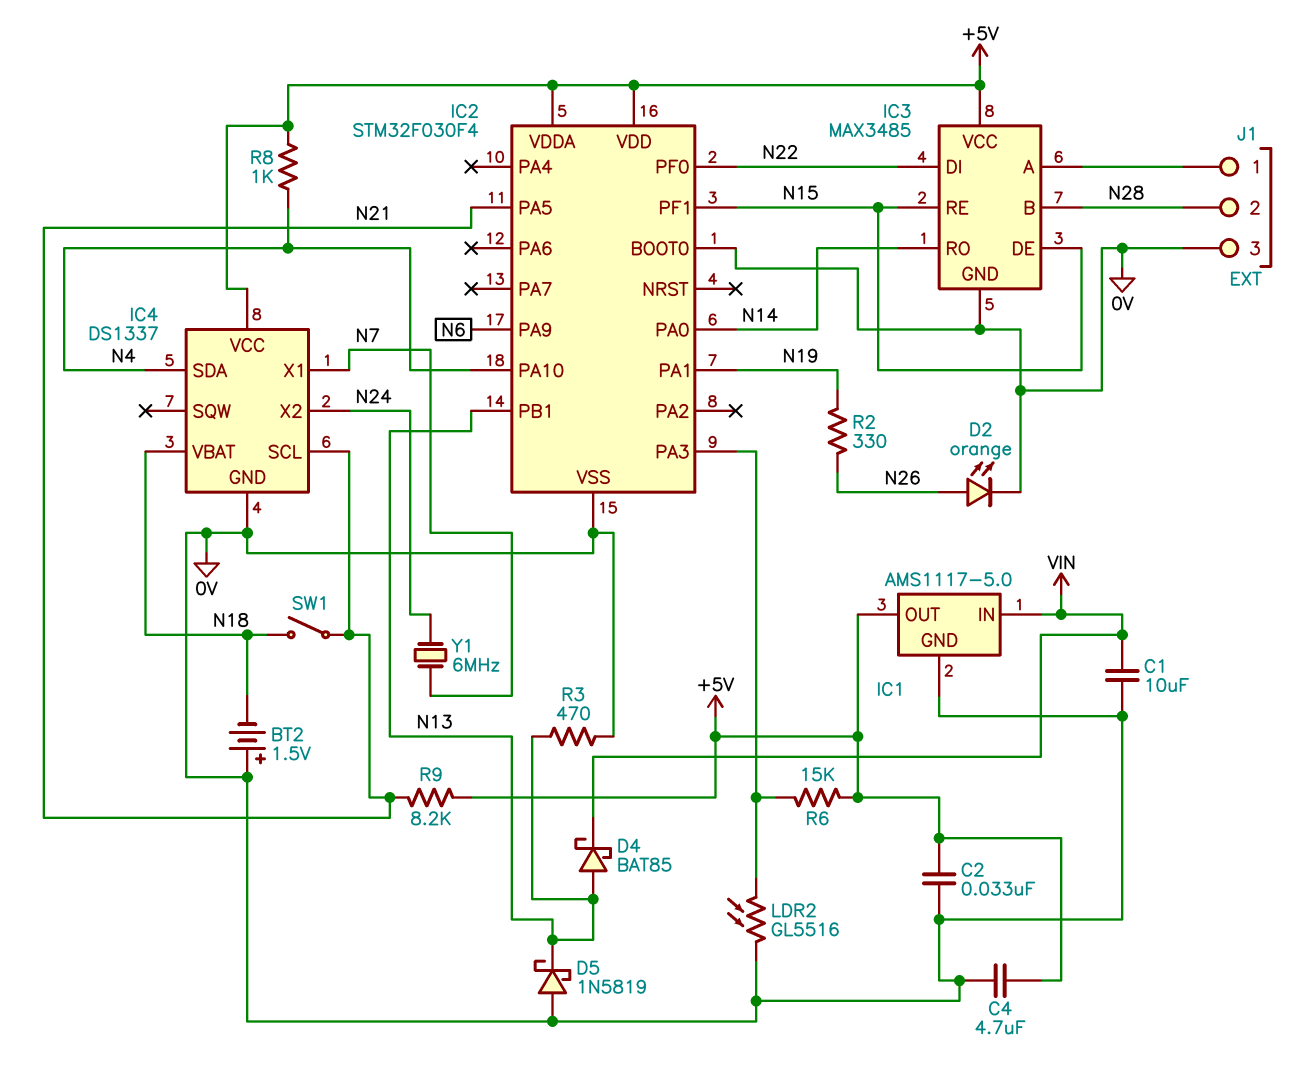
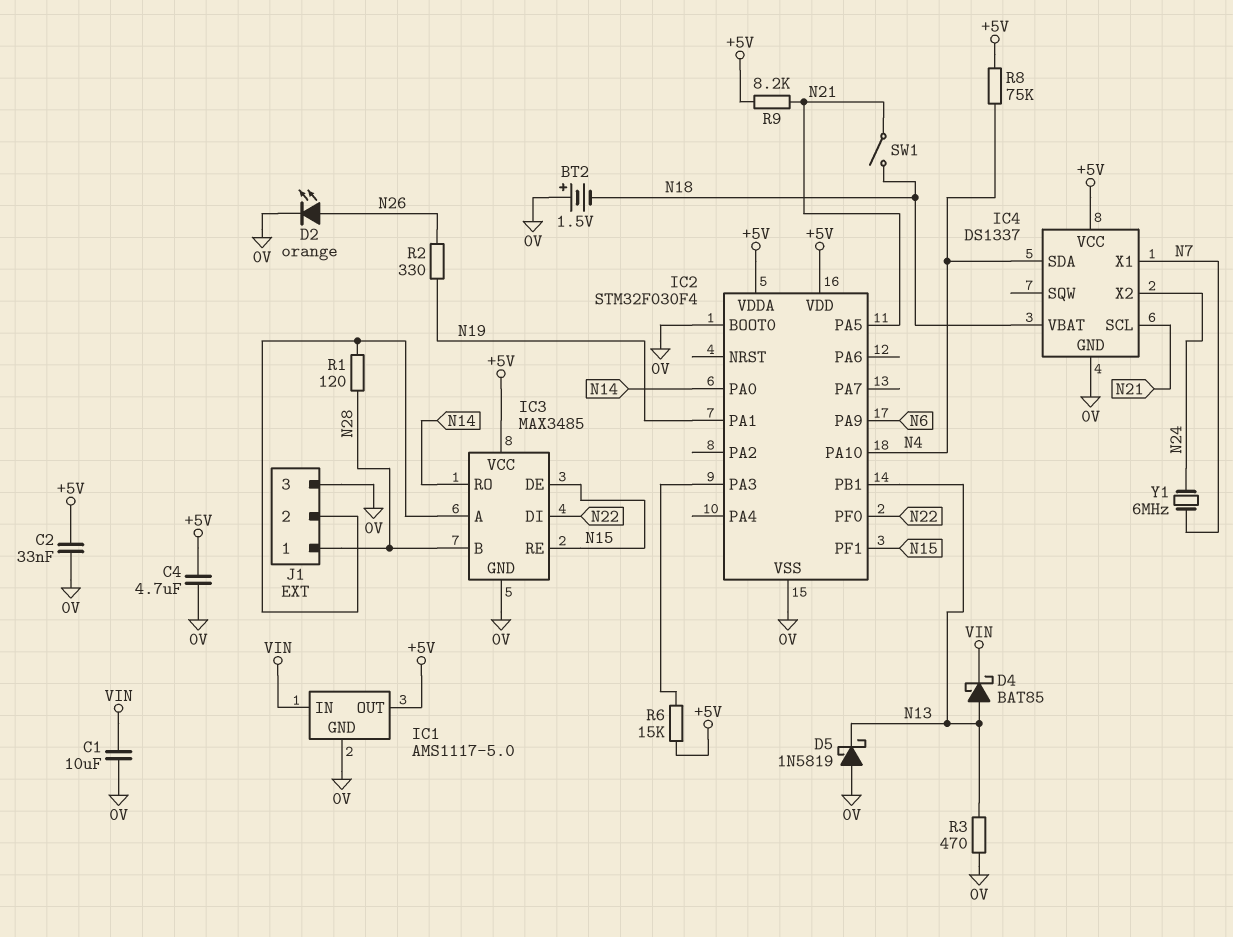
J1 pin 1: IC3/A -> N28
J1 pin 2: N28 -> IC3/A
LDR2: GL5516 (0V, IC2/PA3) -> none
R1: none -> 120 (IC3/A, N28)
R8: 1k (+5V, N4) -> 75k (+5V, N4)

